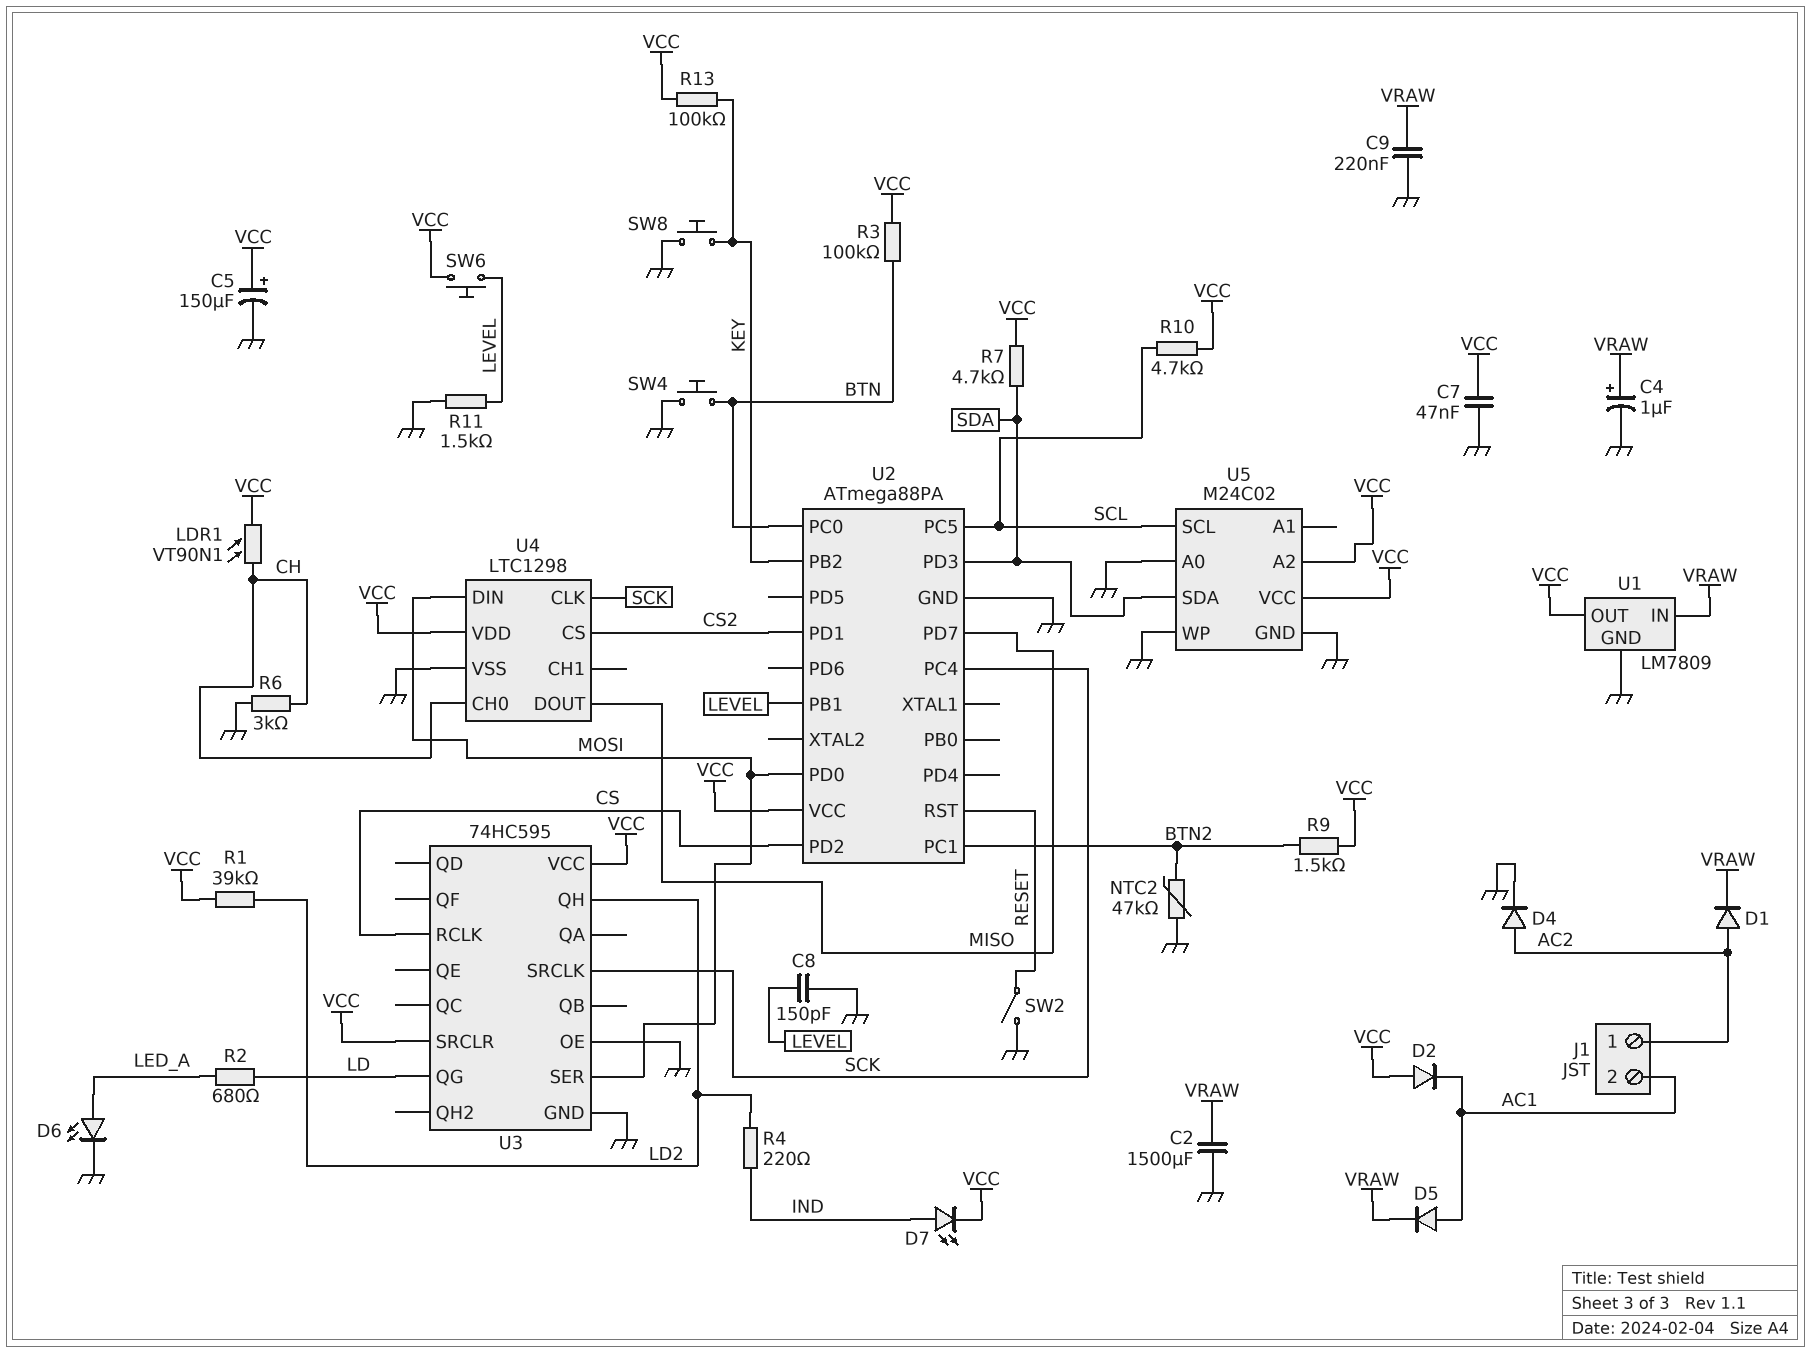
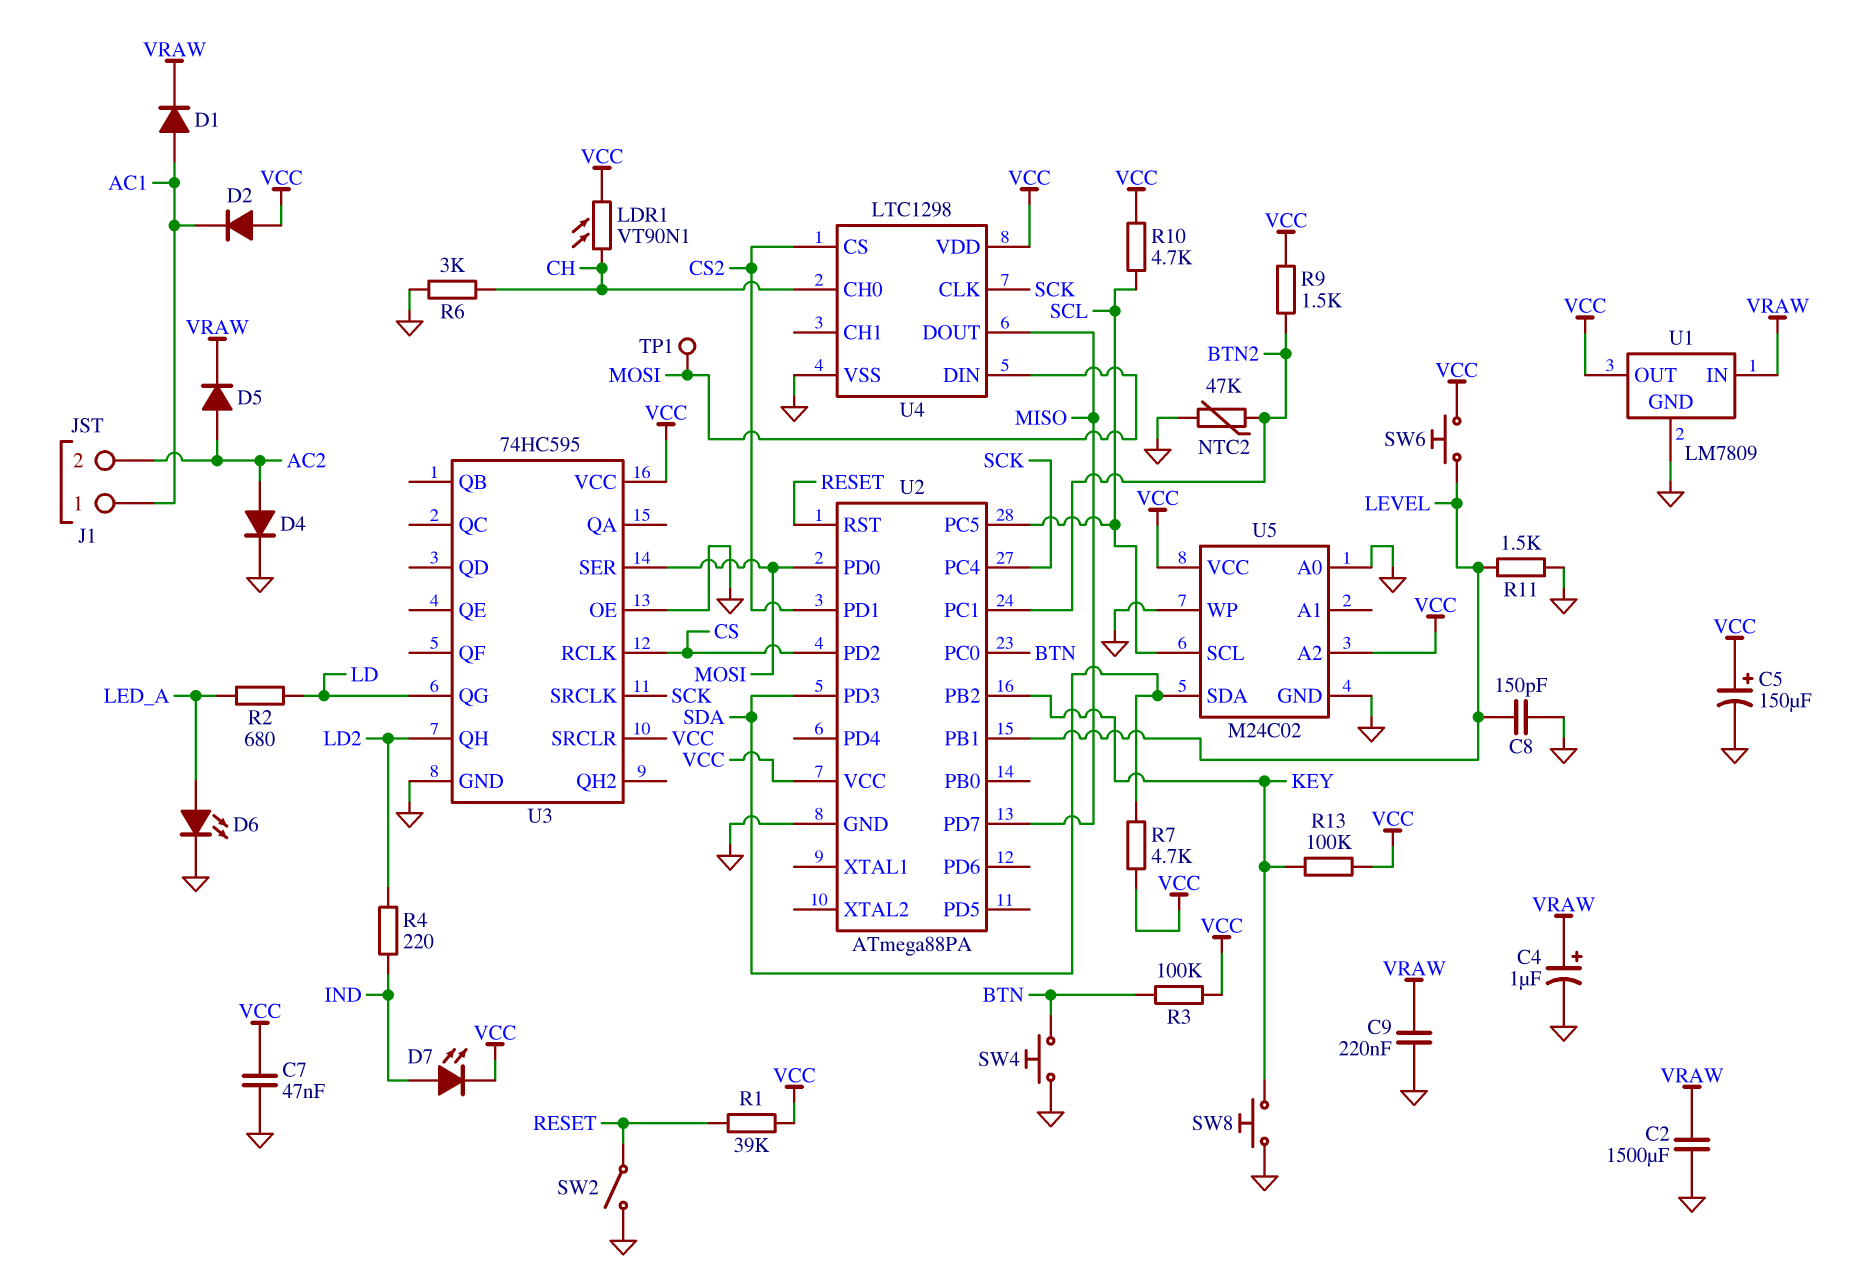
D1: diode (A AC2, K VRAW) -> diode (A AC1, K VRAW)
D5: diode (A AC1, K VRAW) -> diode (A AC2, K VRAW)
J1 pin 1: AC2 -> AC1
J1 pin 2: AC1 -> AC2
R1: 39k (LD2, VCC) -> 39k (RESET, VCC)
TP1: none -> test point (MOSI)

